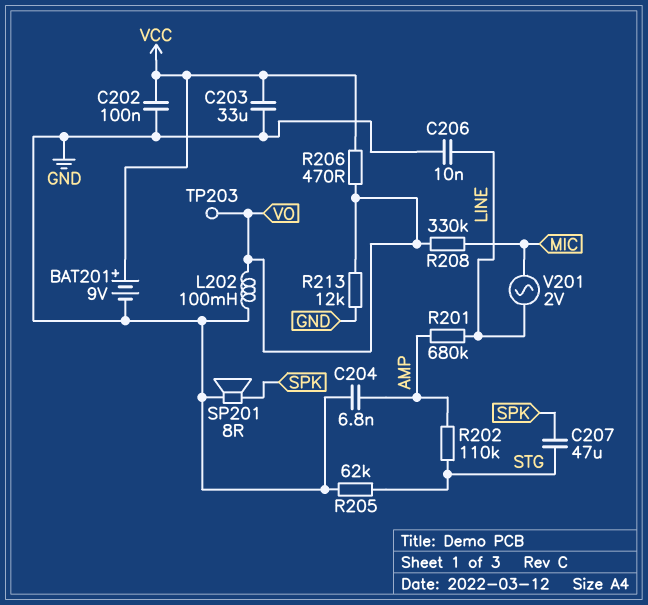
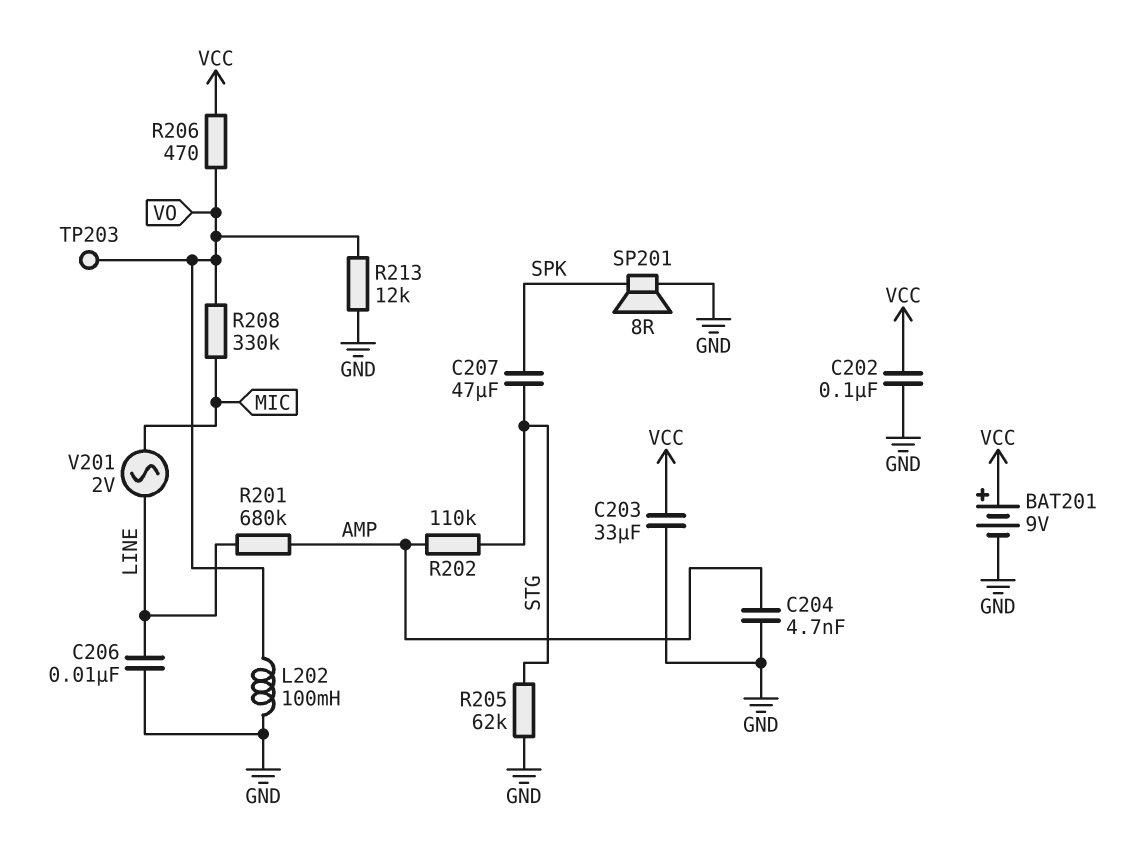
C204: 6.8nF (AMP, GND) -> 4.7nF (AMP, GND)

